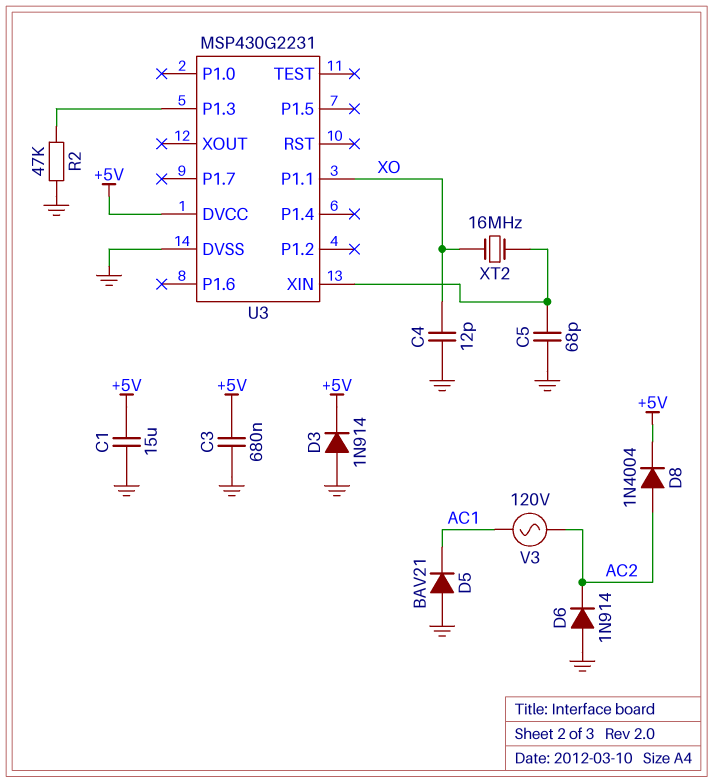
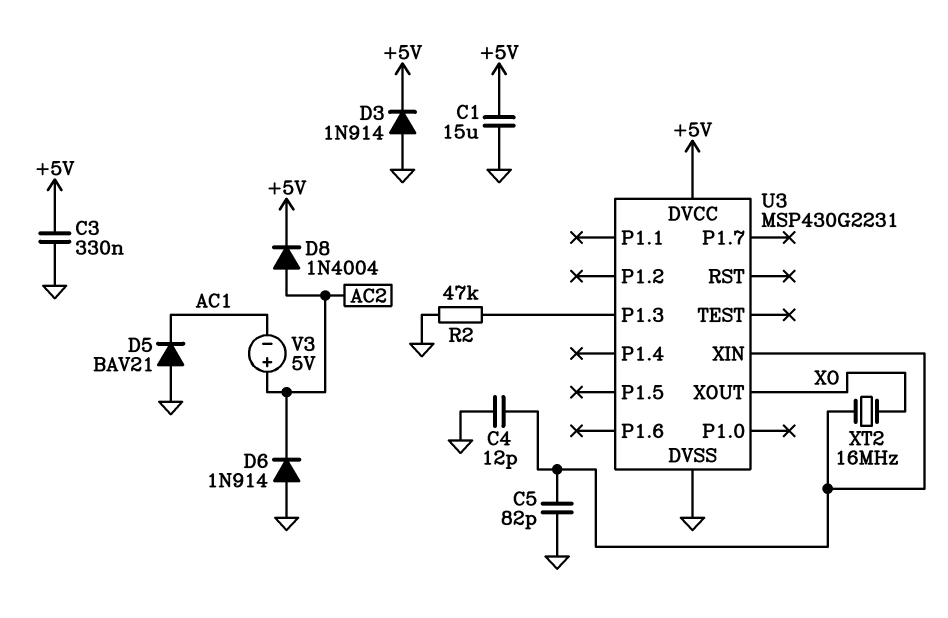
C3: 680nF (+5V, GND) -> 330nF (+5V, GND)
C4: 12pF (GND, XO) -> 12pF (GND, U3/XIN)
C5: 68pF (GND, U3/XIN) -> 82pF (GND, U3/XIN)
U3 pin P1.1: XO -> none
U3 pin XOUT: none -> XO
V3: AC 120V (AC1, AC2) -> 5V (plus AC2, minus AC1)

